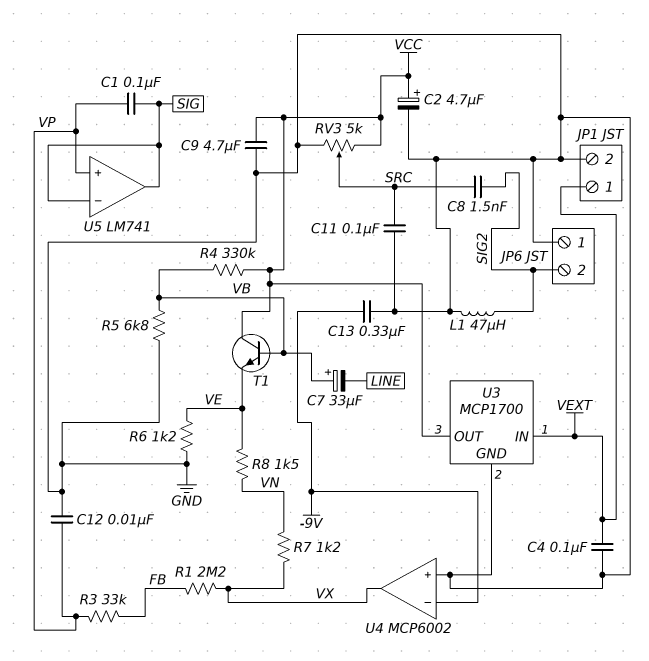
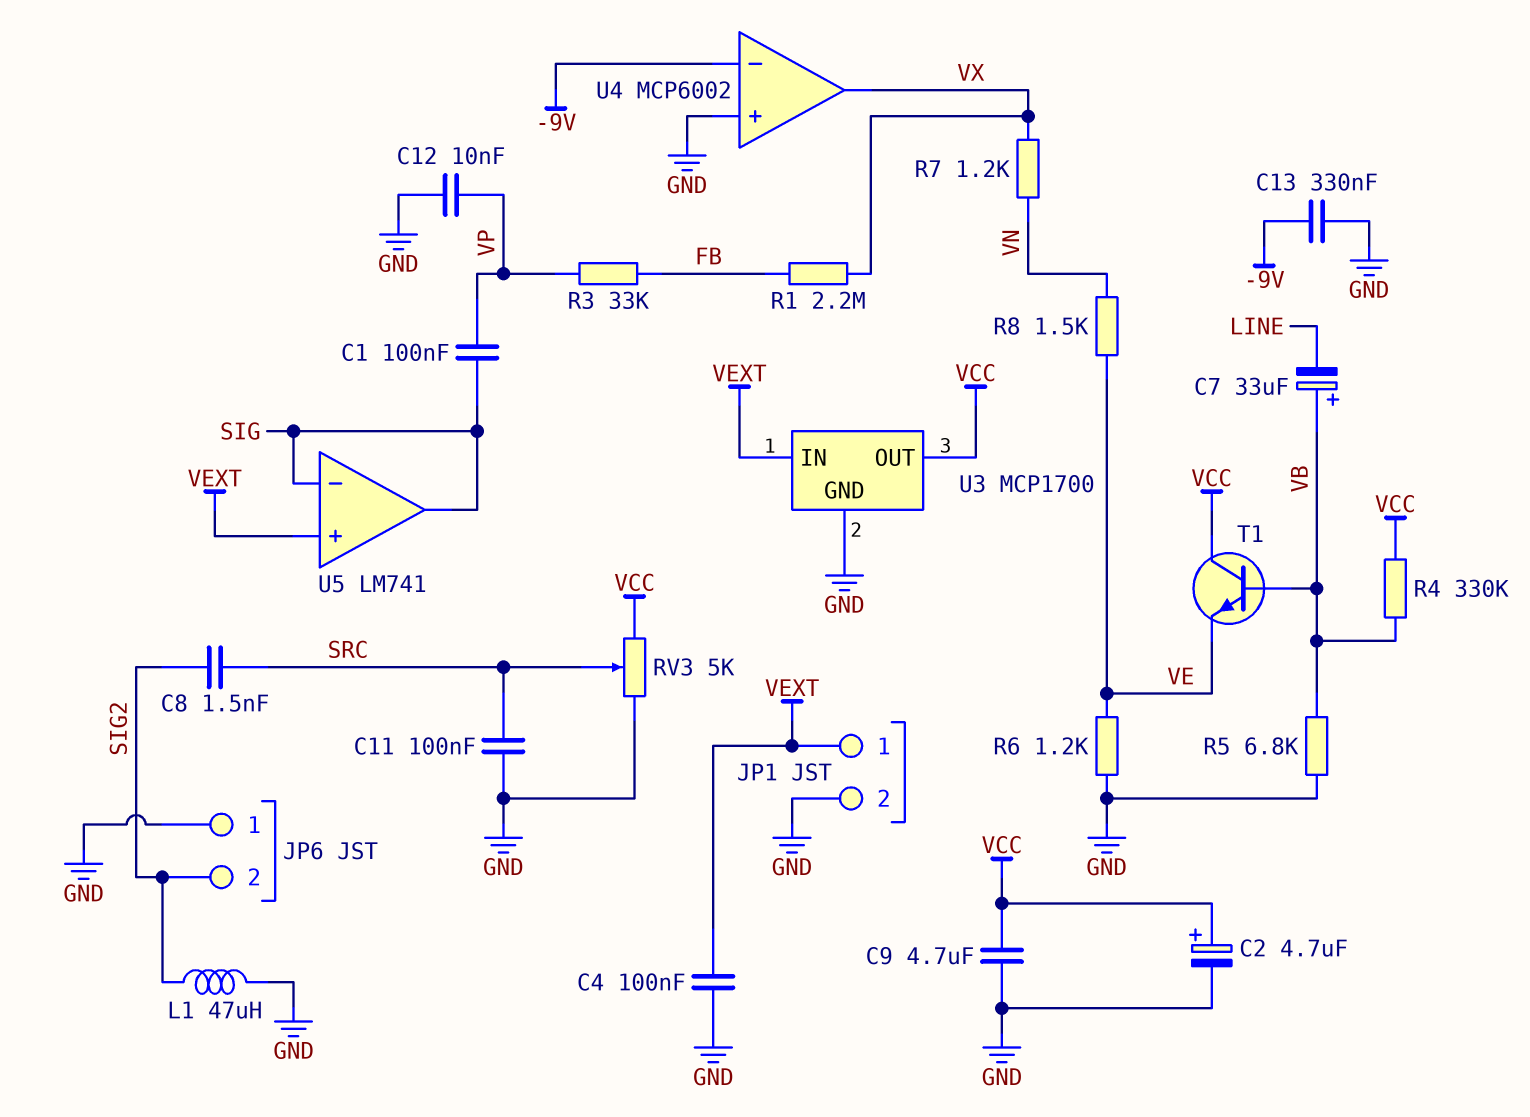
U5 pin in+: VP -> VEXT

